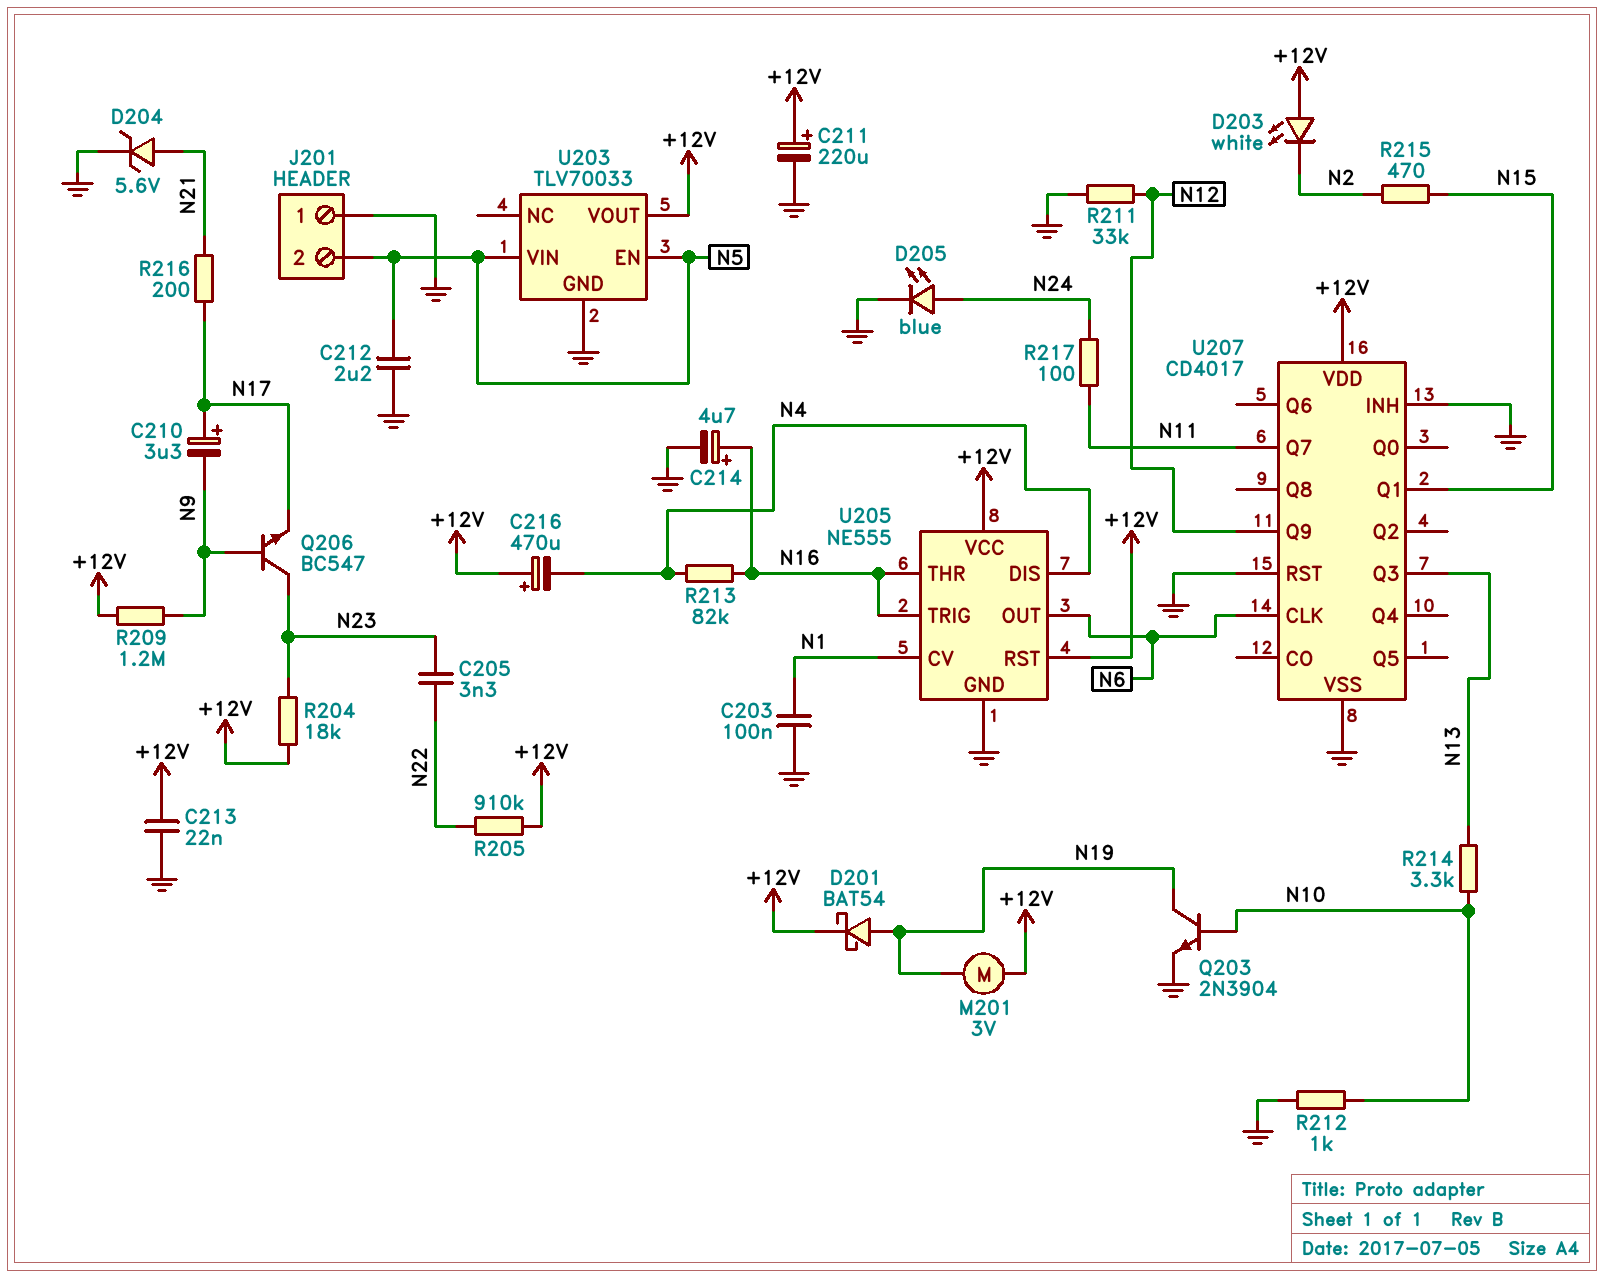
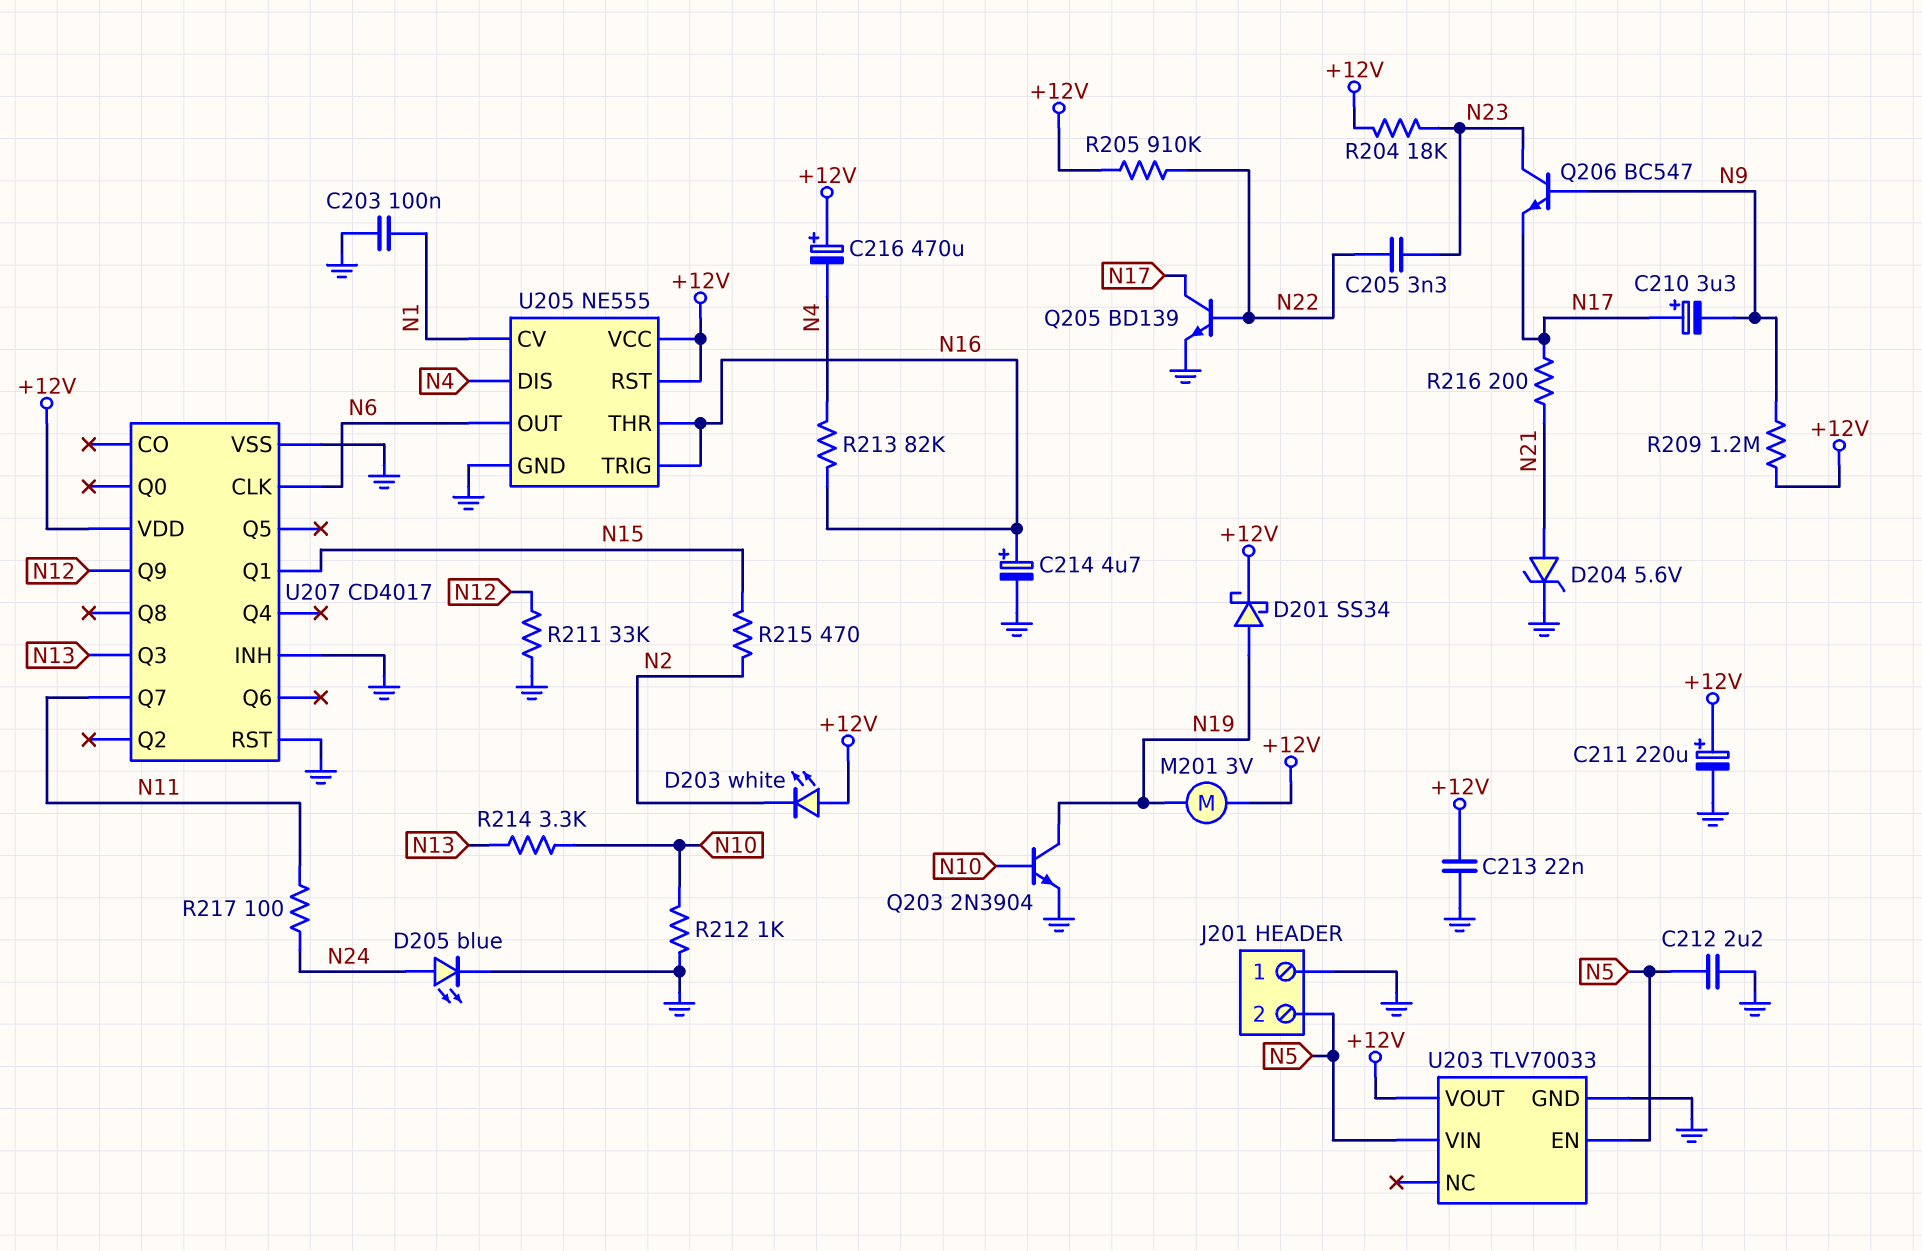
D201: schottky BAT54 (A N19, K +12V) -> schottky SS34 (A N19, K +12V)
Q205: none -> NPN BD139 (B N22, C N17, E GND)

